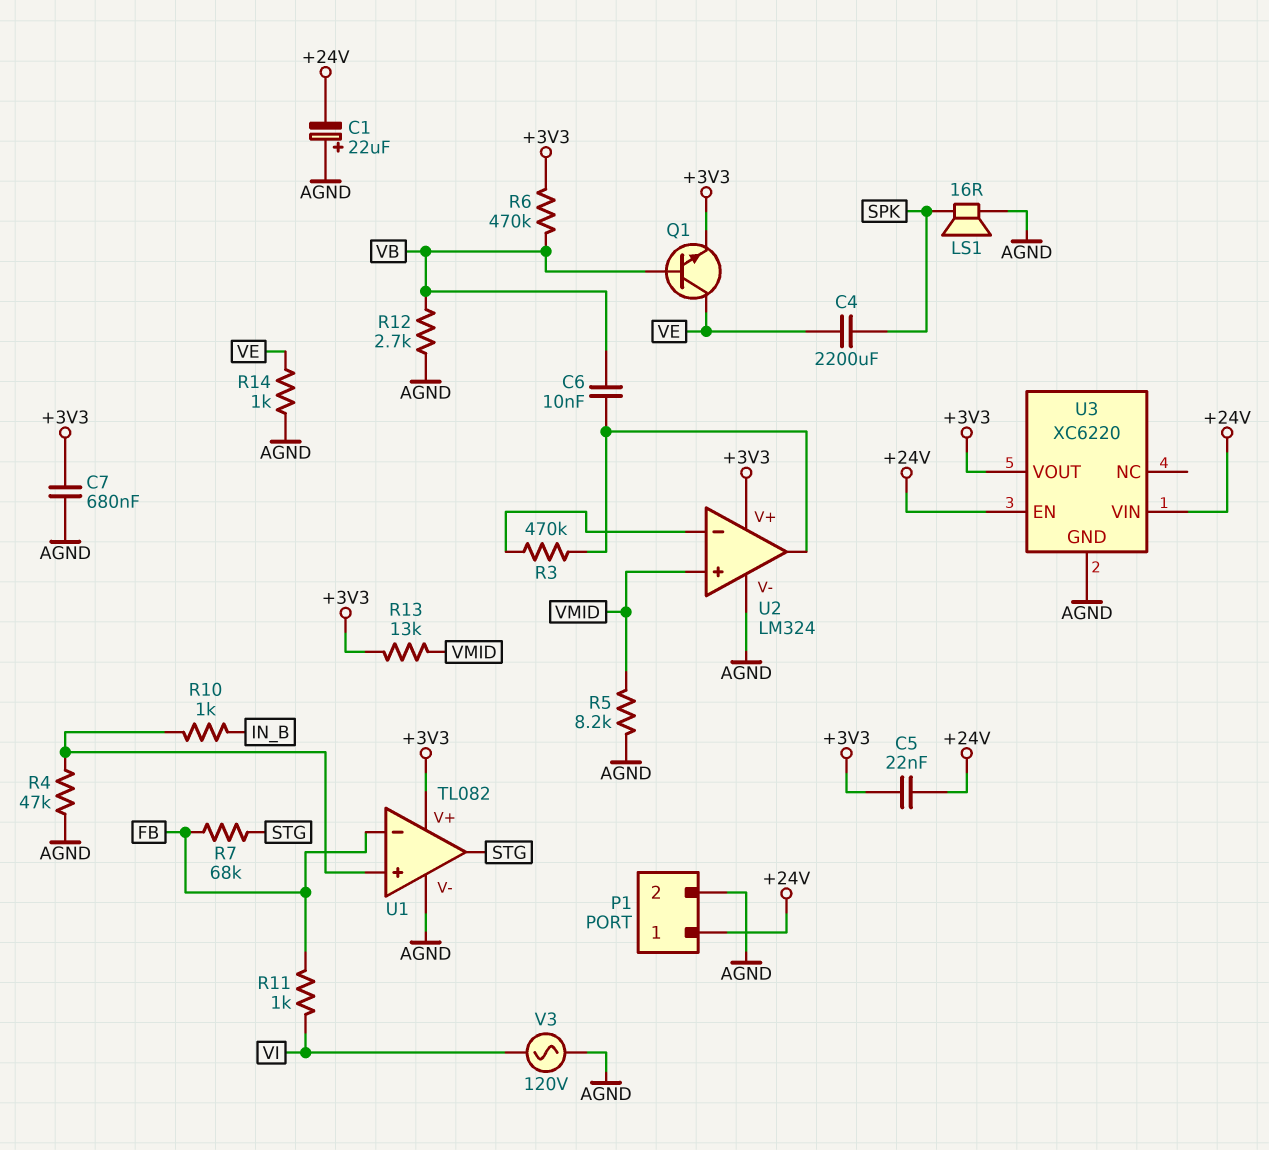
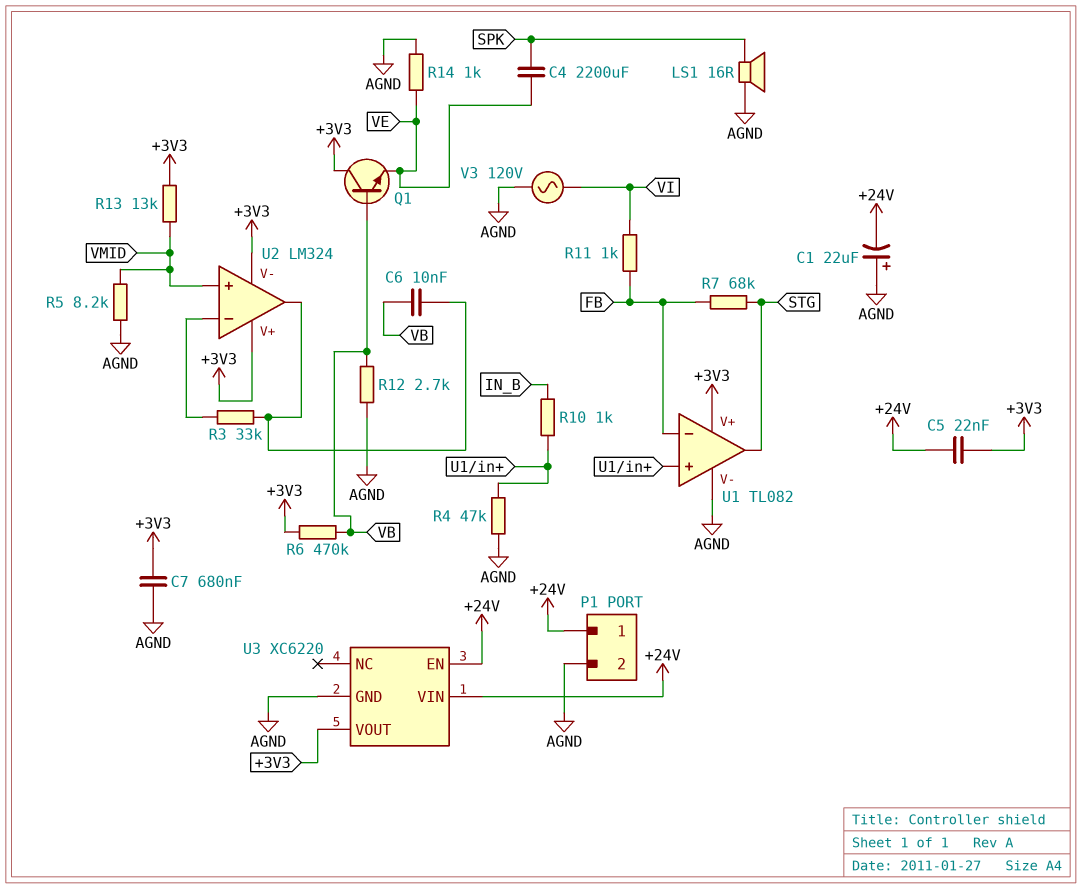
Q1: NPN (B VB, C VE, E +3V3) -> NPN (B VB, C +3V3, E VE)
R3: 470k (U2/in-, U2/out) -> 33k (U2/in-, U2/out)
U2 pin V-: AGND -> +3V3

